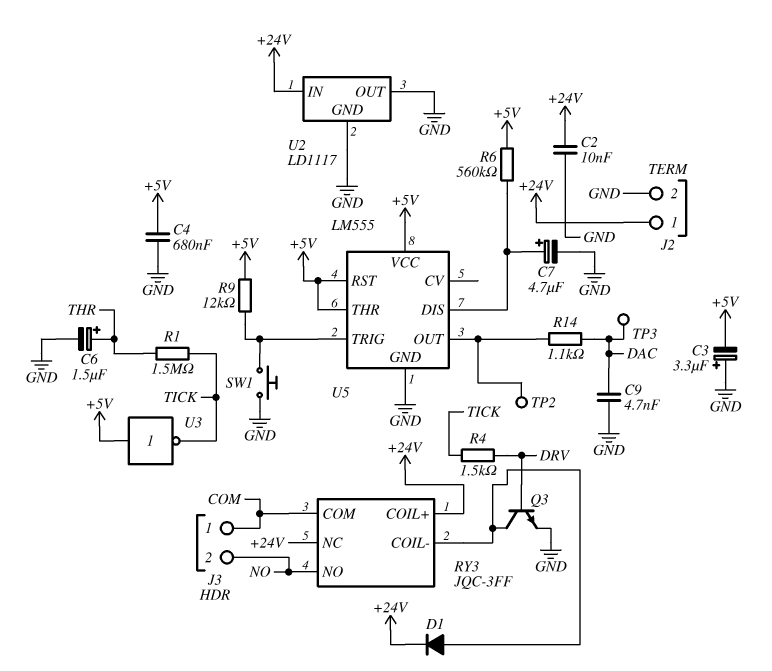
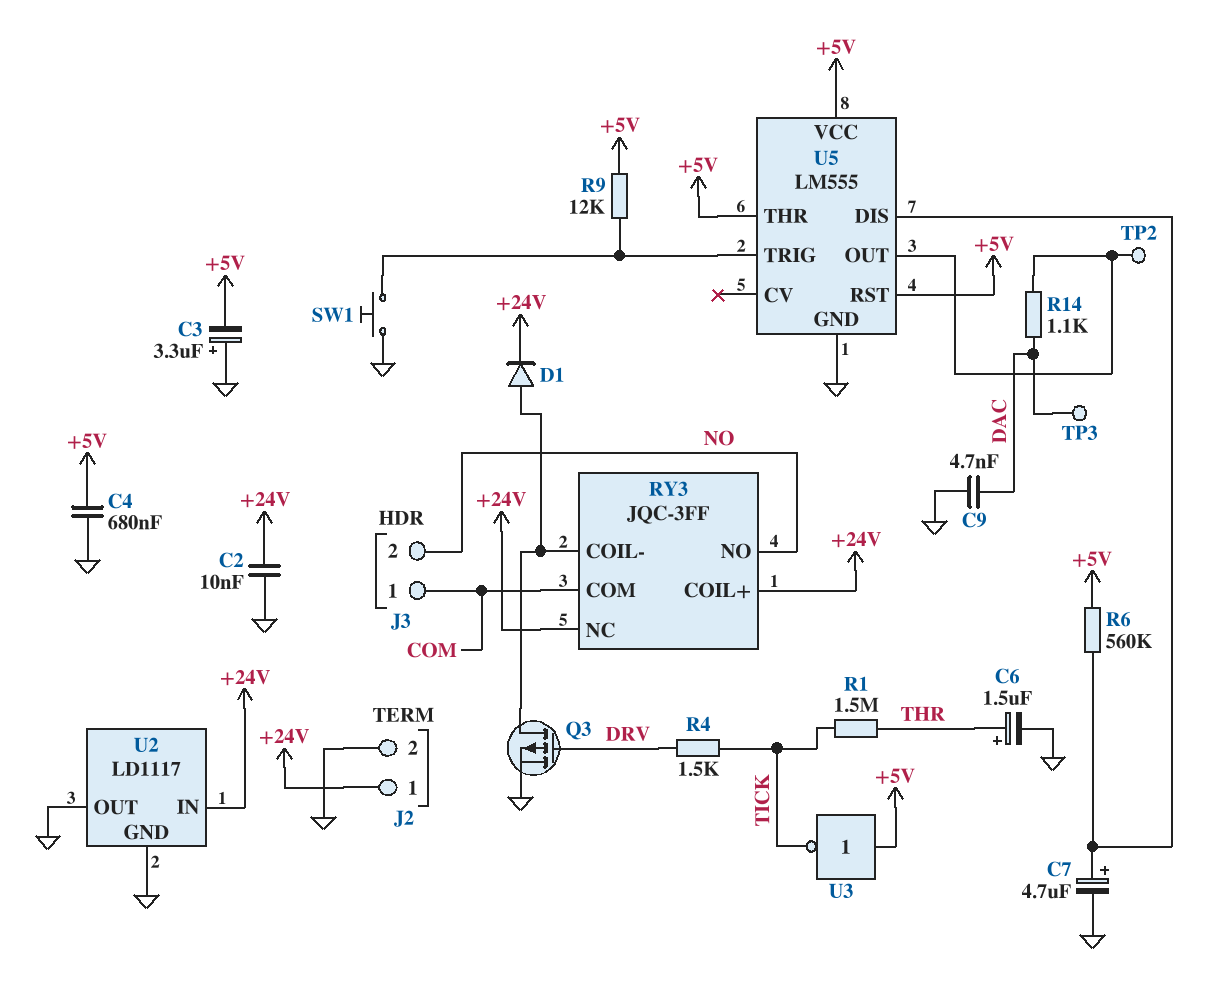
Q3: NPN (B DRV, C RY3/COIL-, E GND) -> PMOS (G DRV, D RY3/COIL-, S GND)

